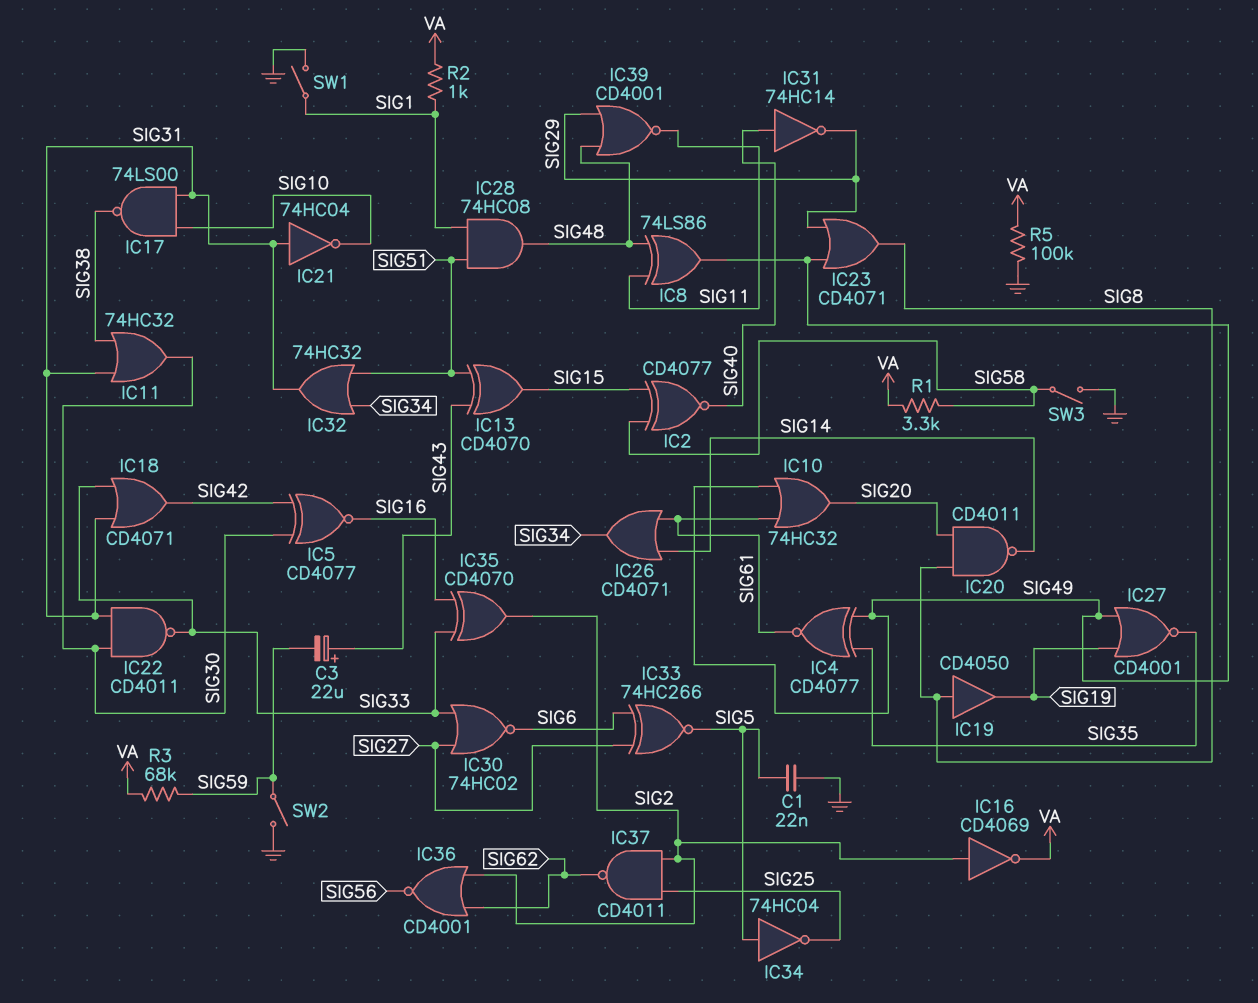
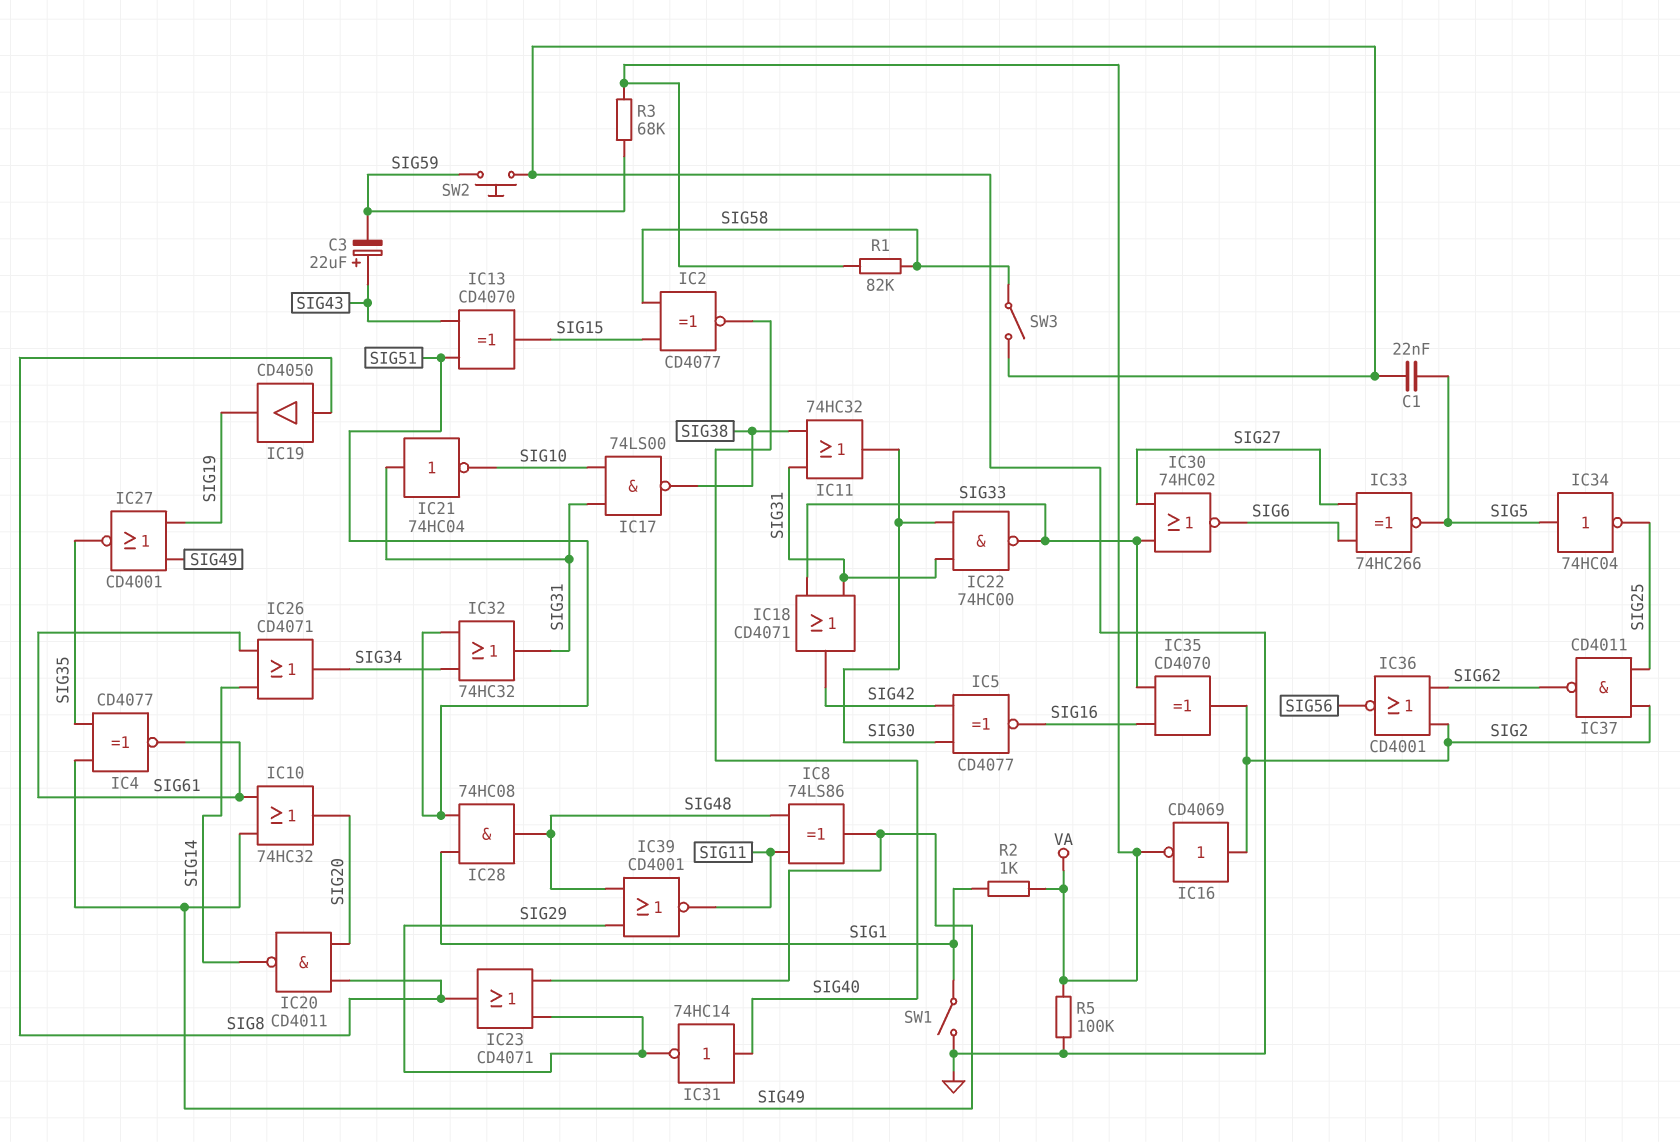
IC22: NAND CD4011 (in SIG30, in SIG31, out SIG33) -> NAND 74HC00 (in SIG30, in SIG31, out SIG33)
R1: 3.3k (SIG58, VA) -> 82k (SIG58, VA)
SW2: switch (GND, SIG59) -> button (GND, SIG59)

